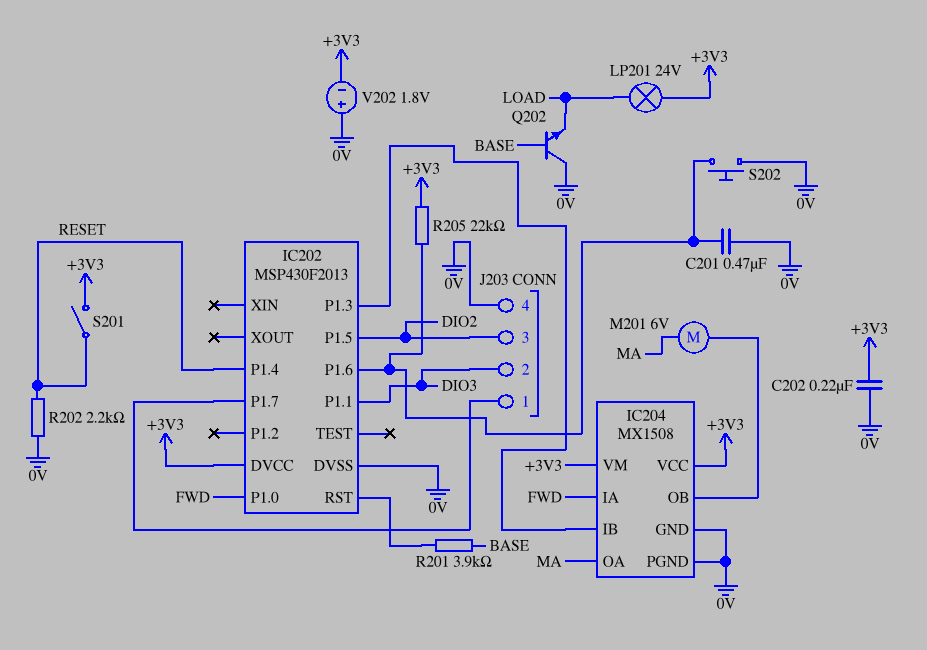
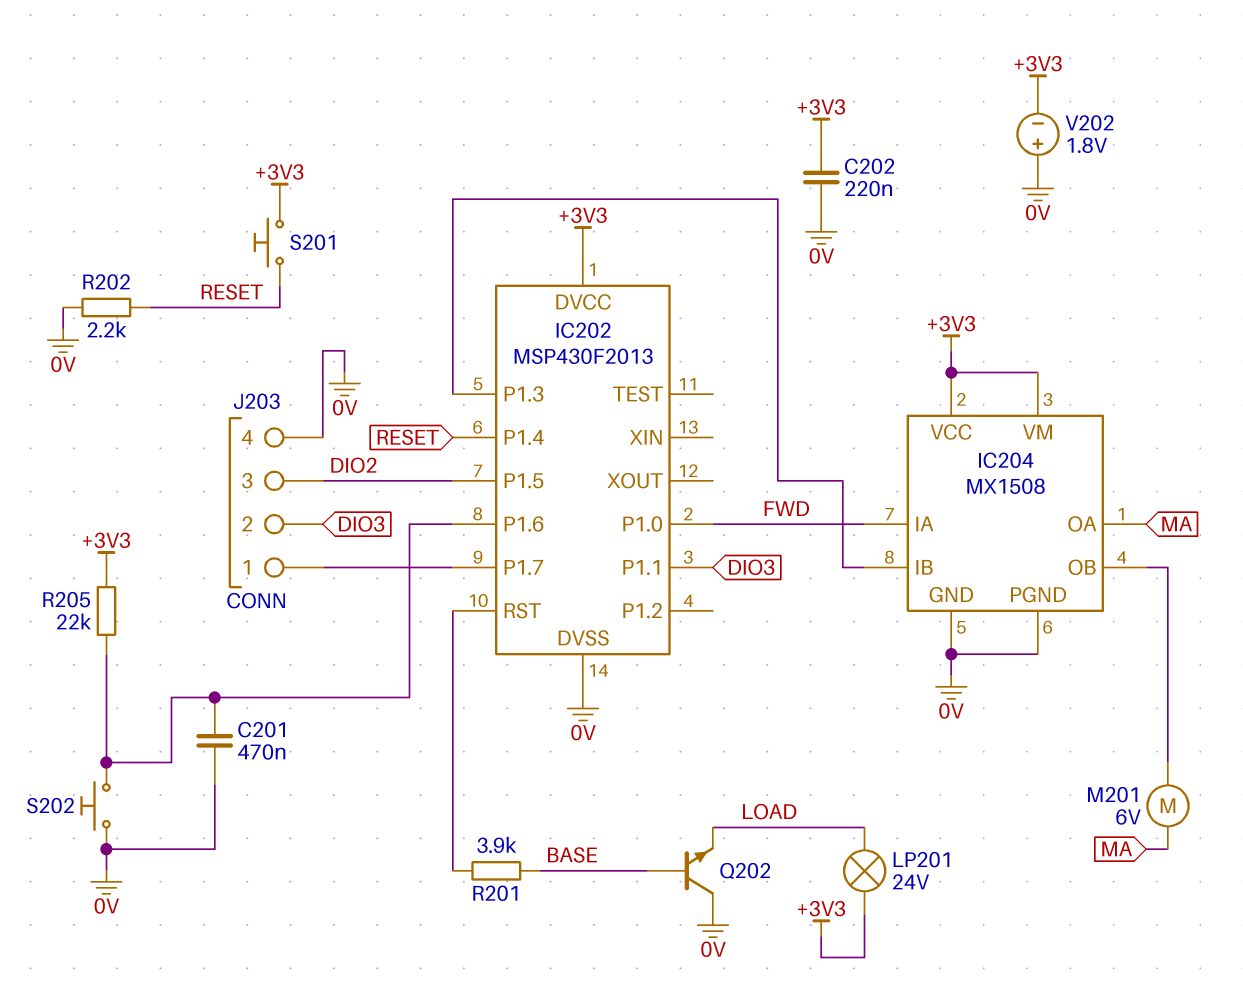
S201: switch (+3V3, RESET) -> button (+3V3, RESET)

